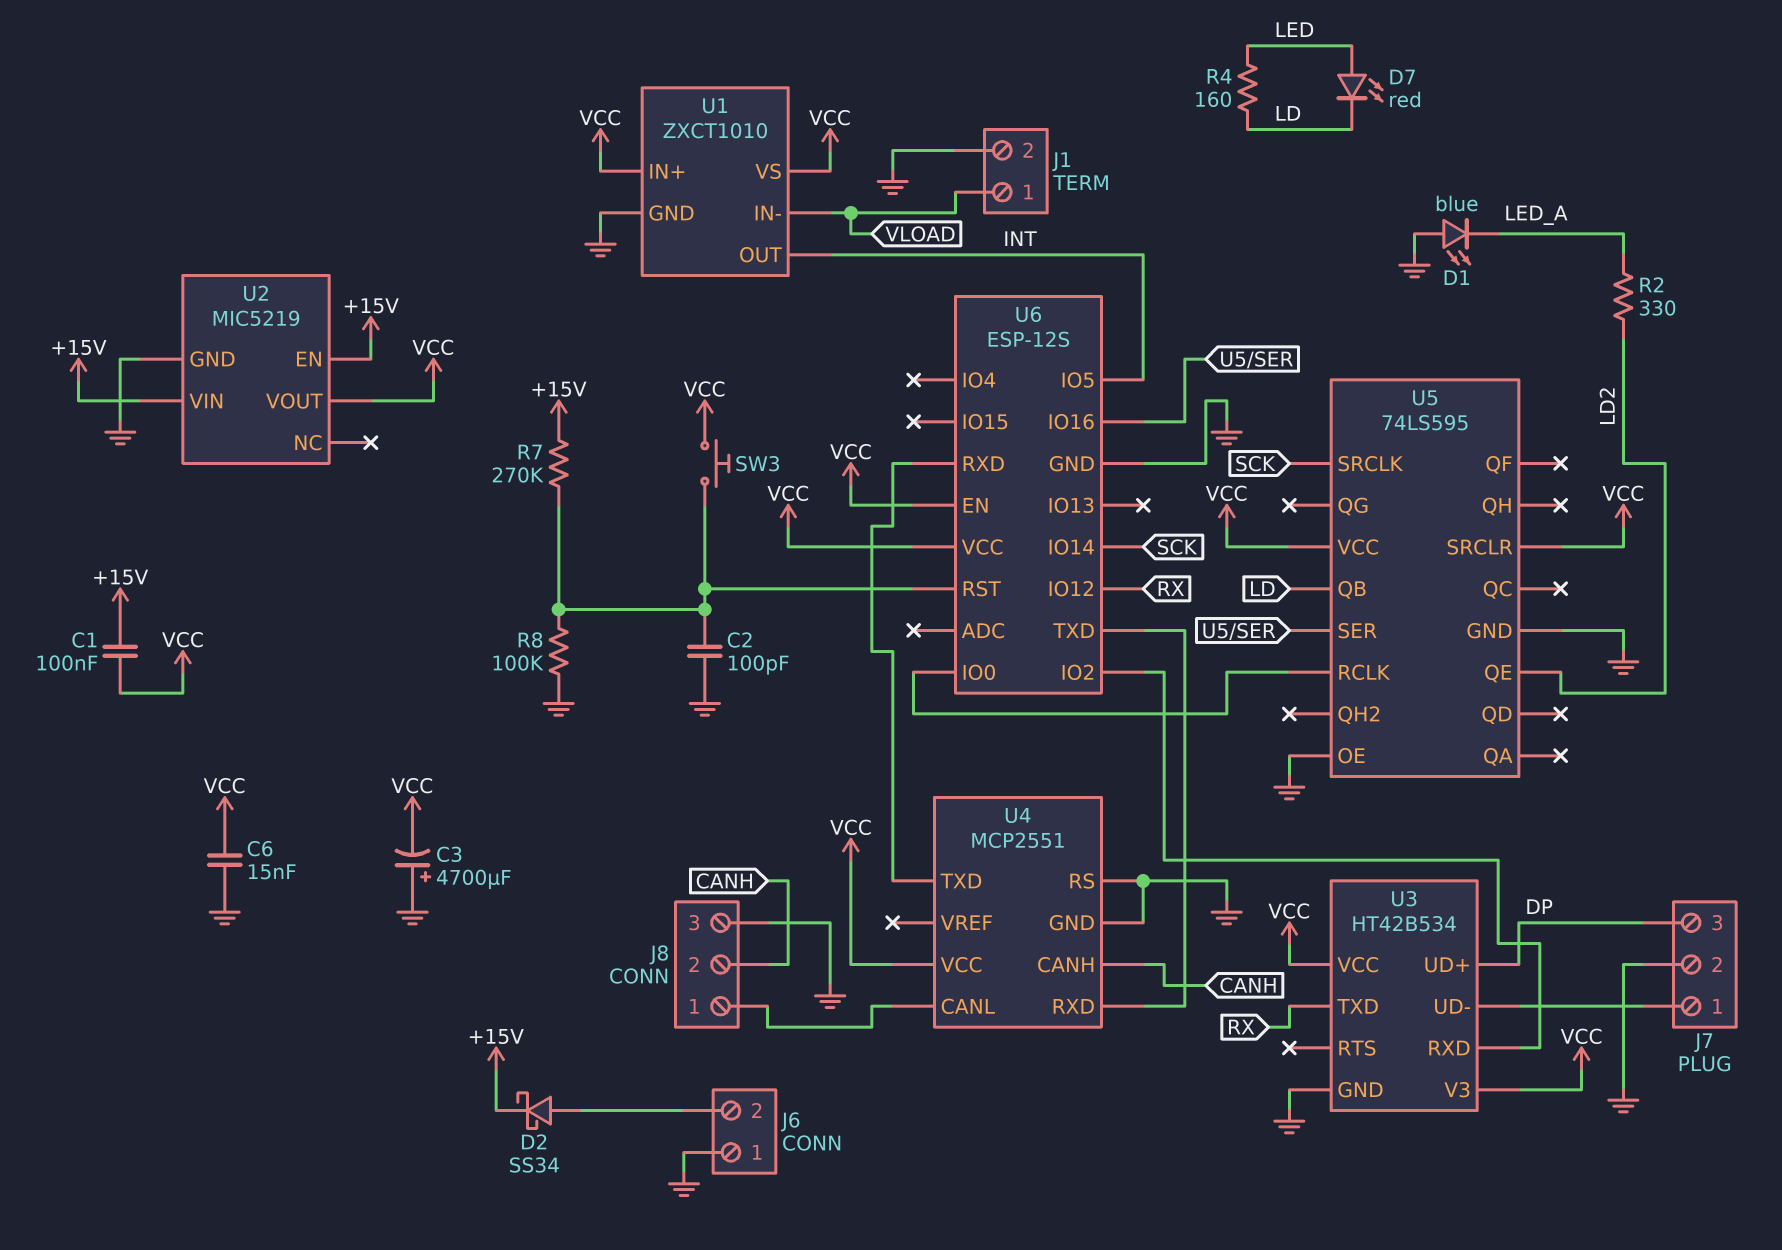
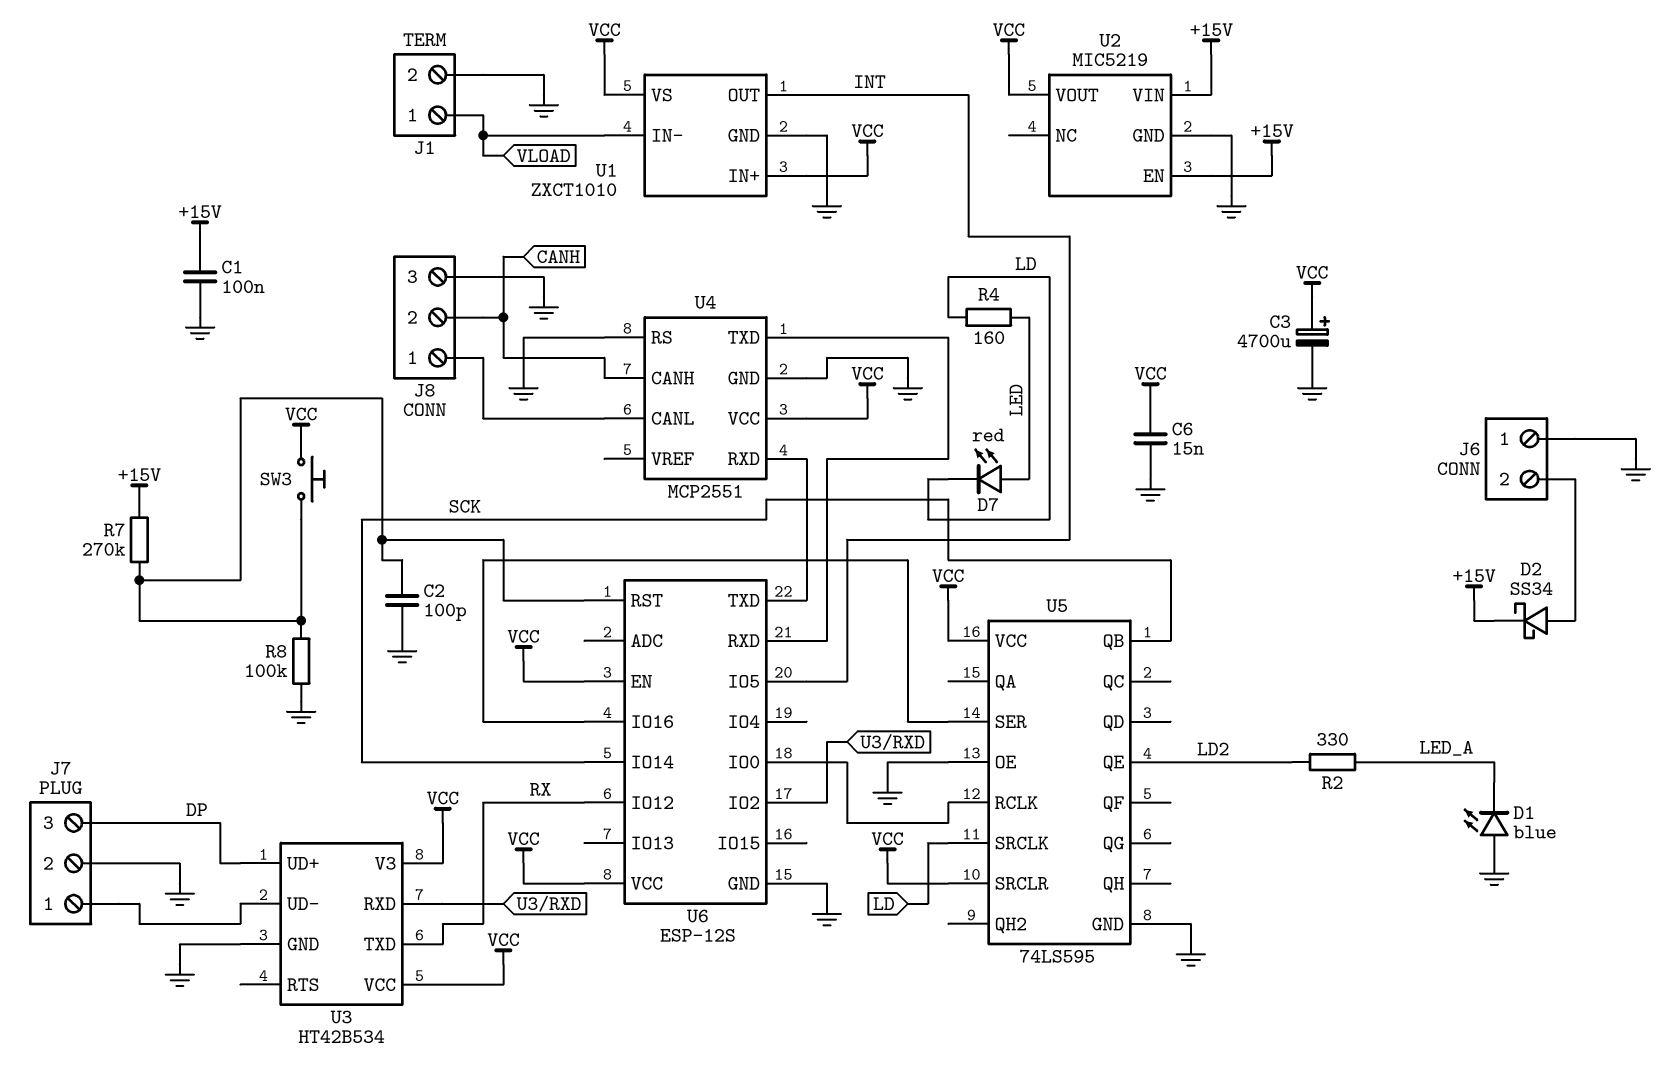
C1: 100nF (+15V, VCC) -> 100nF (+15V, GND)
C3: 4700uF (plus GND, minus VCC) -> 4700uF (plus VCC, minus GND)
U5 pin QB: LD -> SCK
U5 pin SRCLK: SCK -> LD

